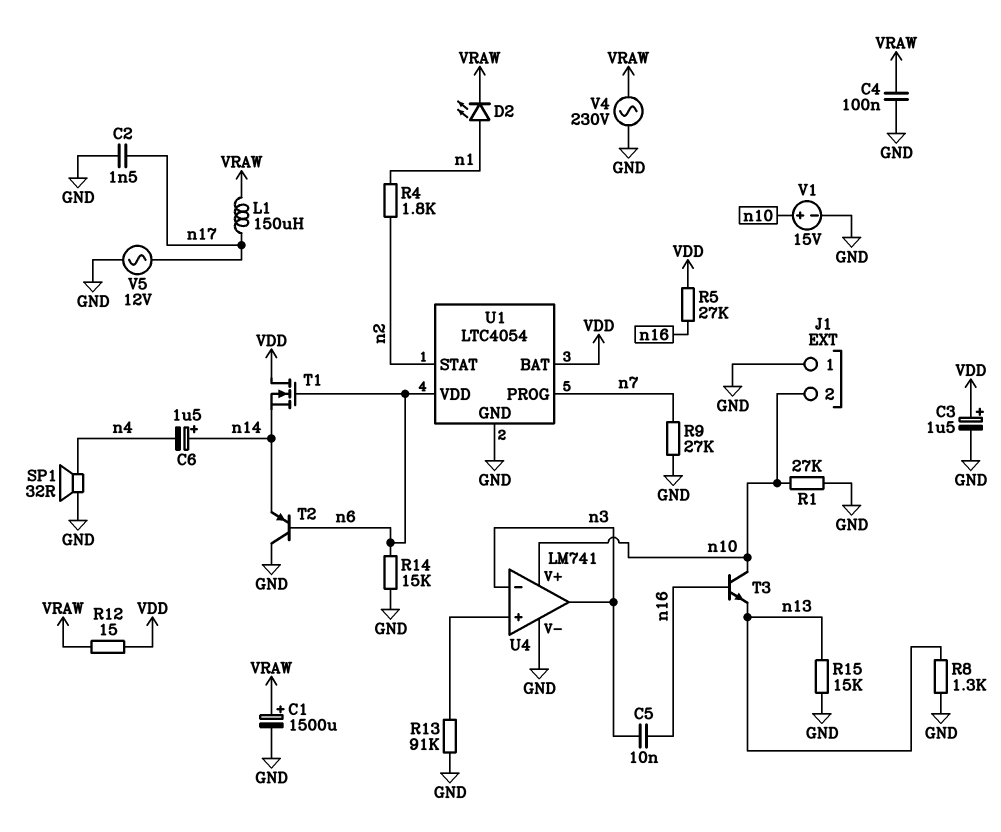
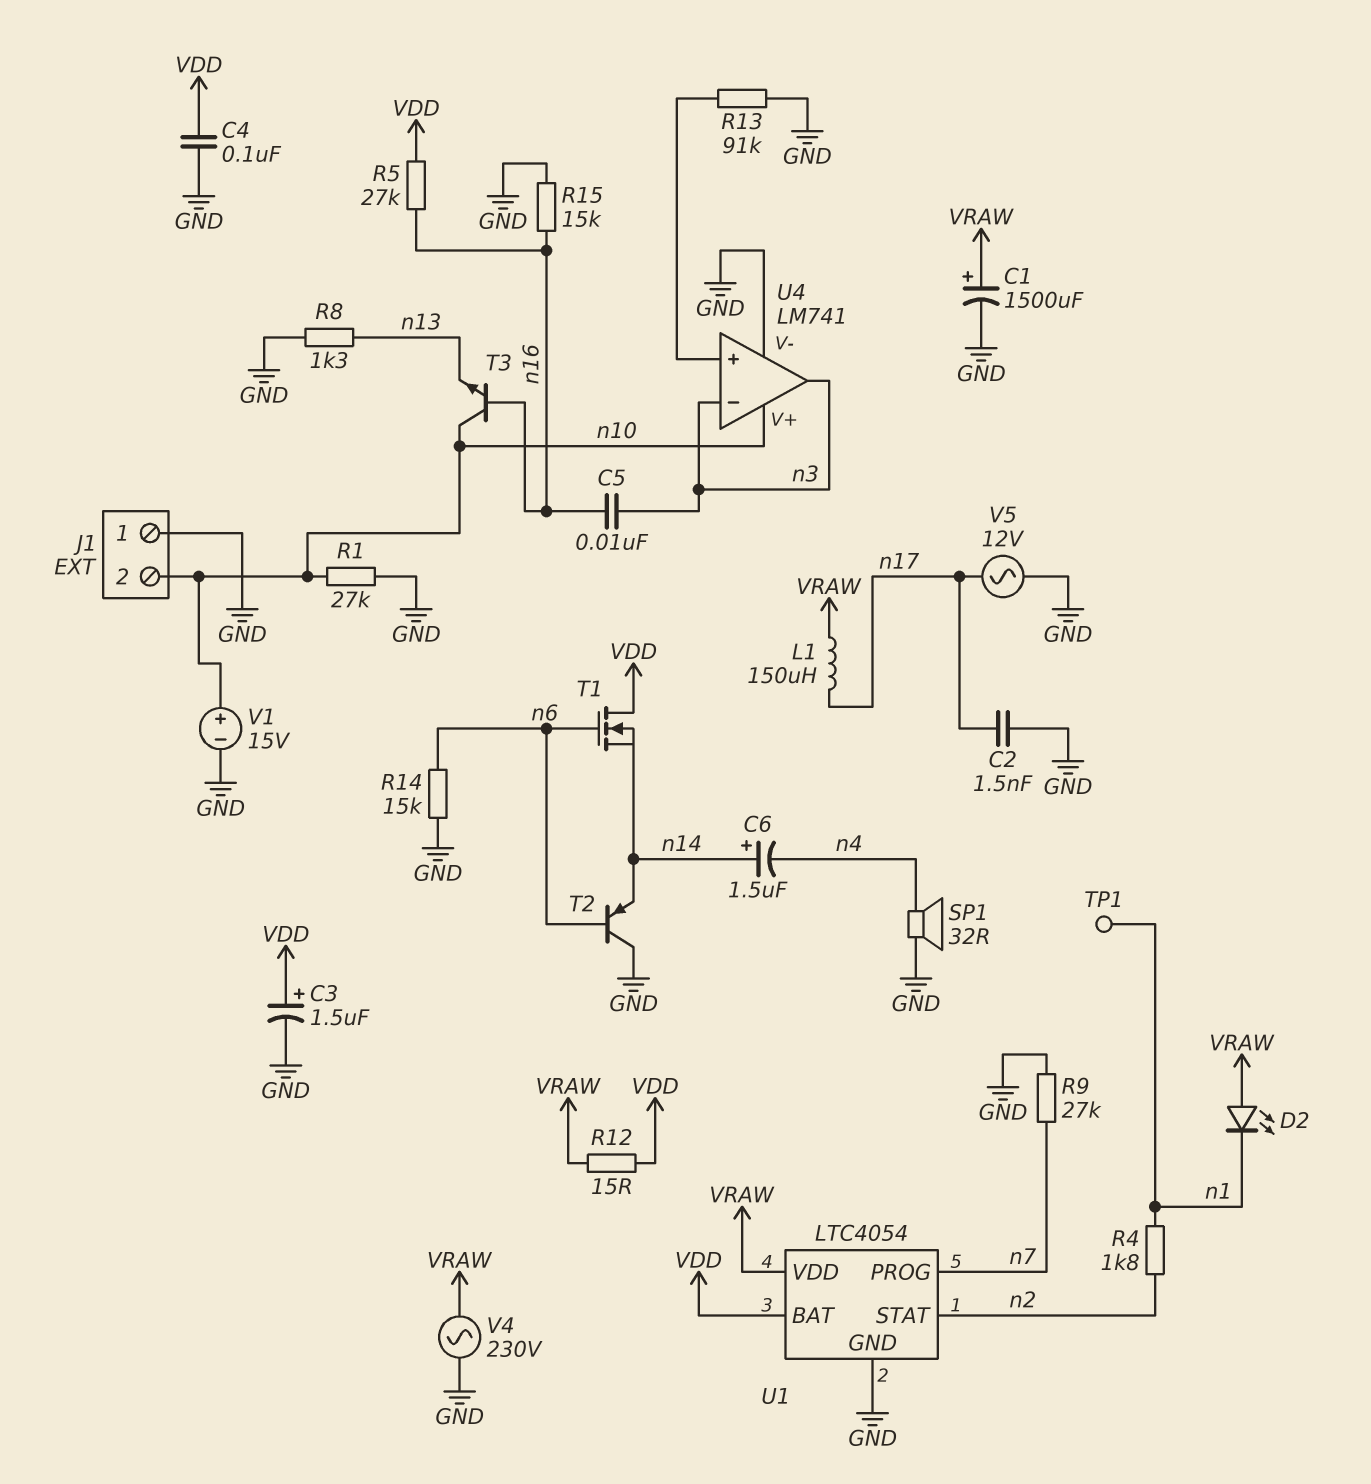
C4: 100nF (GND, VRAW) -> 100nF (GND, VDD)
D2: LED (A n1, K VRAW) -> LED (A VRAW, K n1)
R15: 15k (GND, n13) -> 15k (GND, n16)
TP1: none -> test point (n1)
U1 pin VDD: n6 -> VRAW

